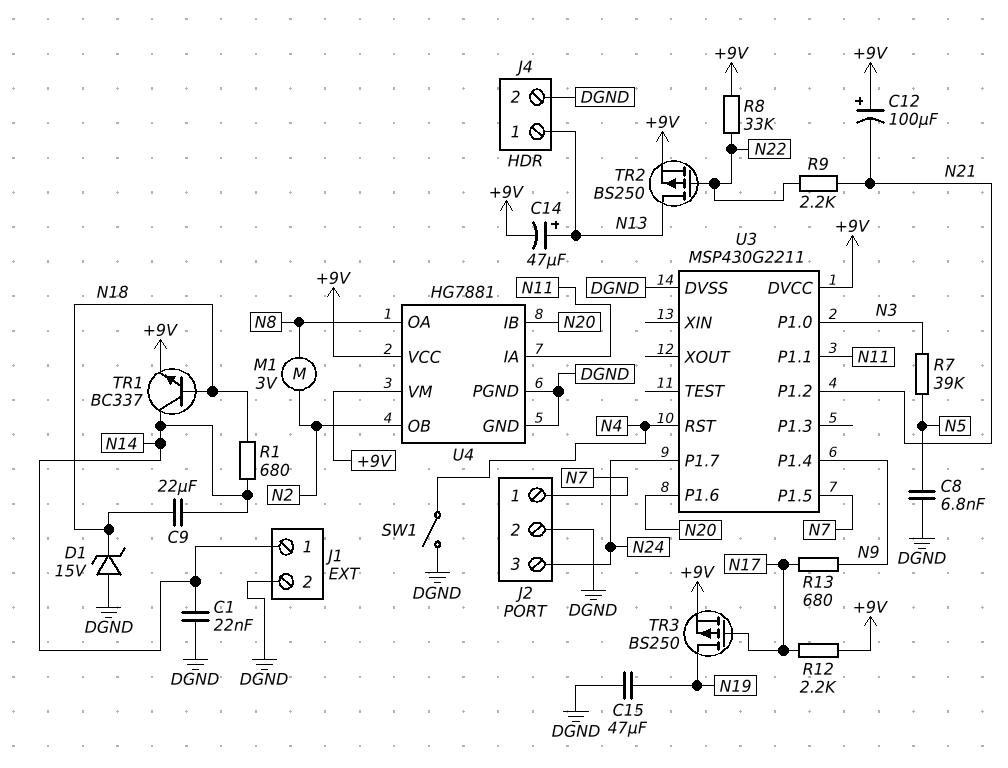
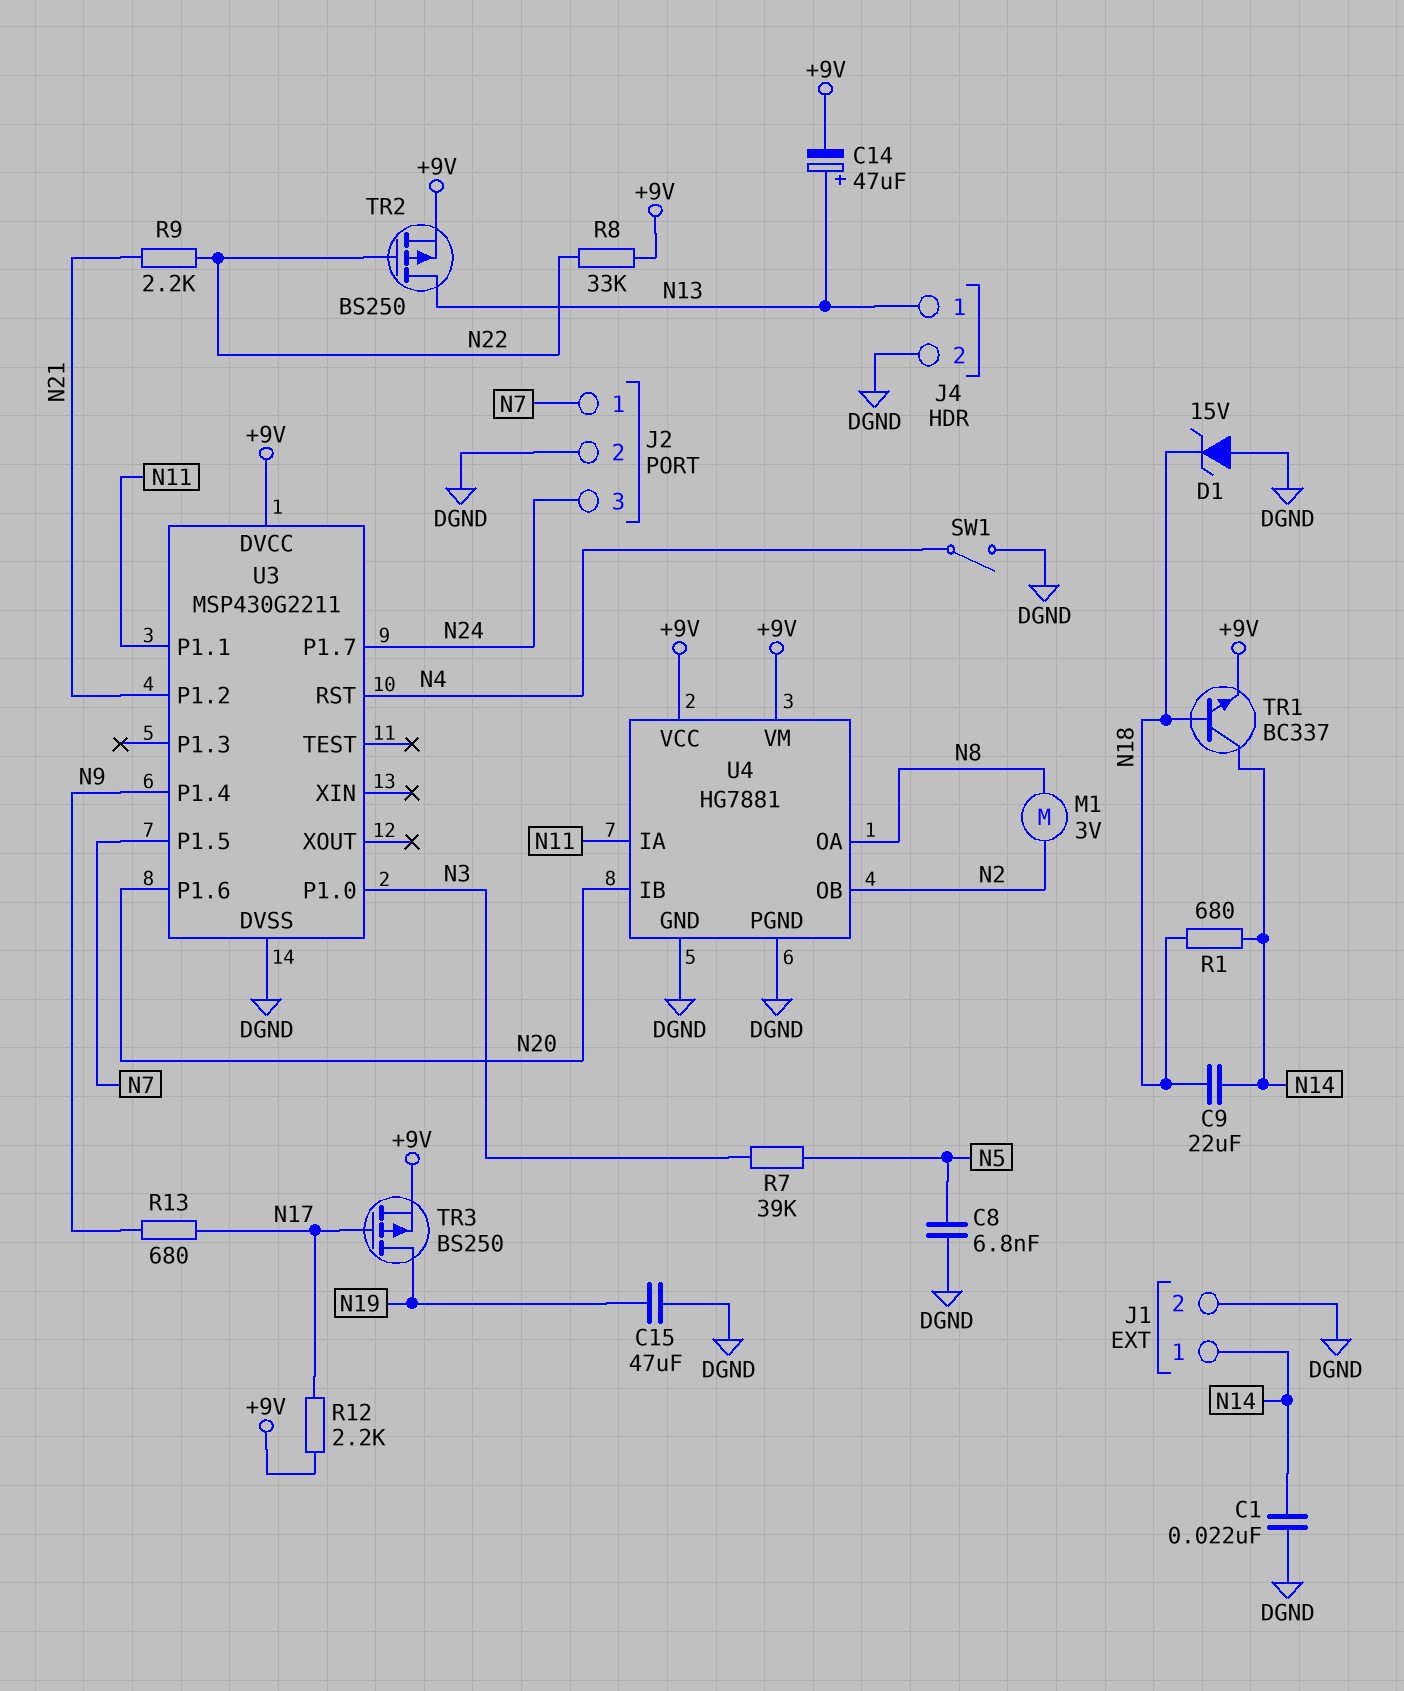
C12: 100uF (plus +9V, minus N21) -> none

